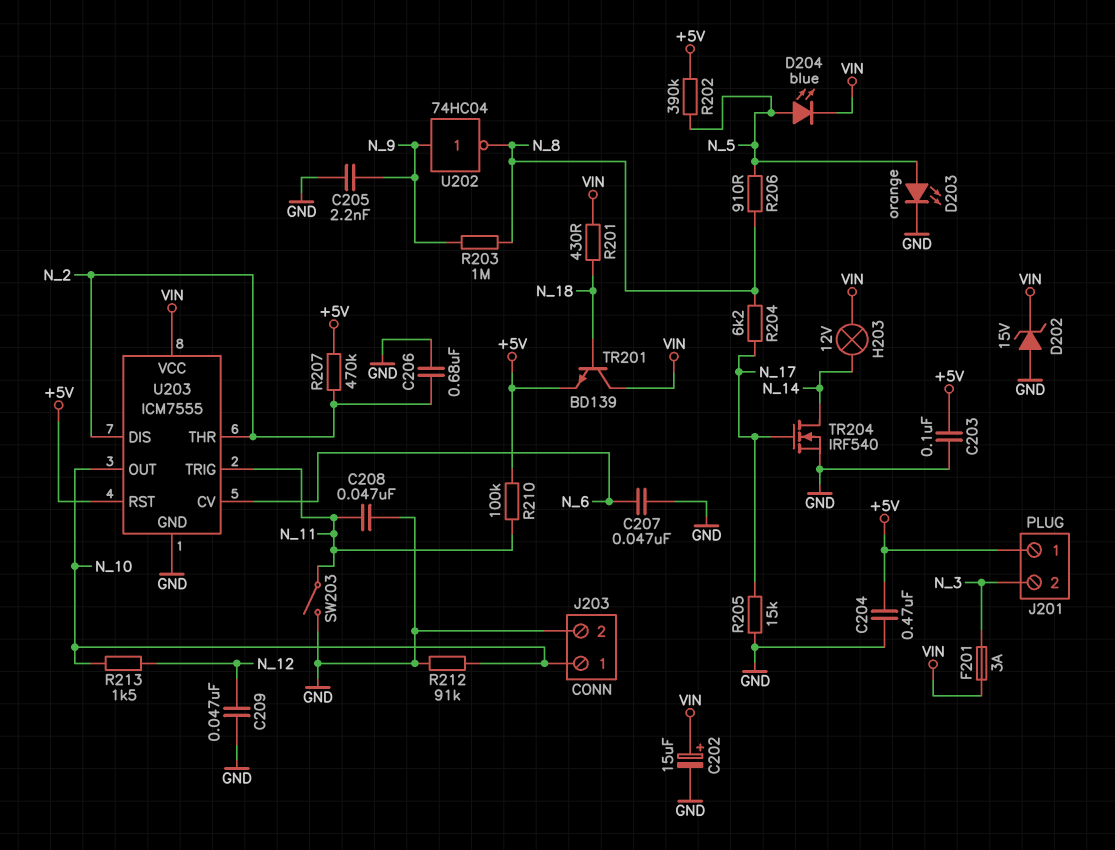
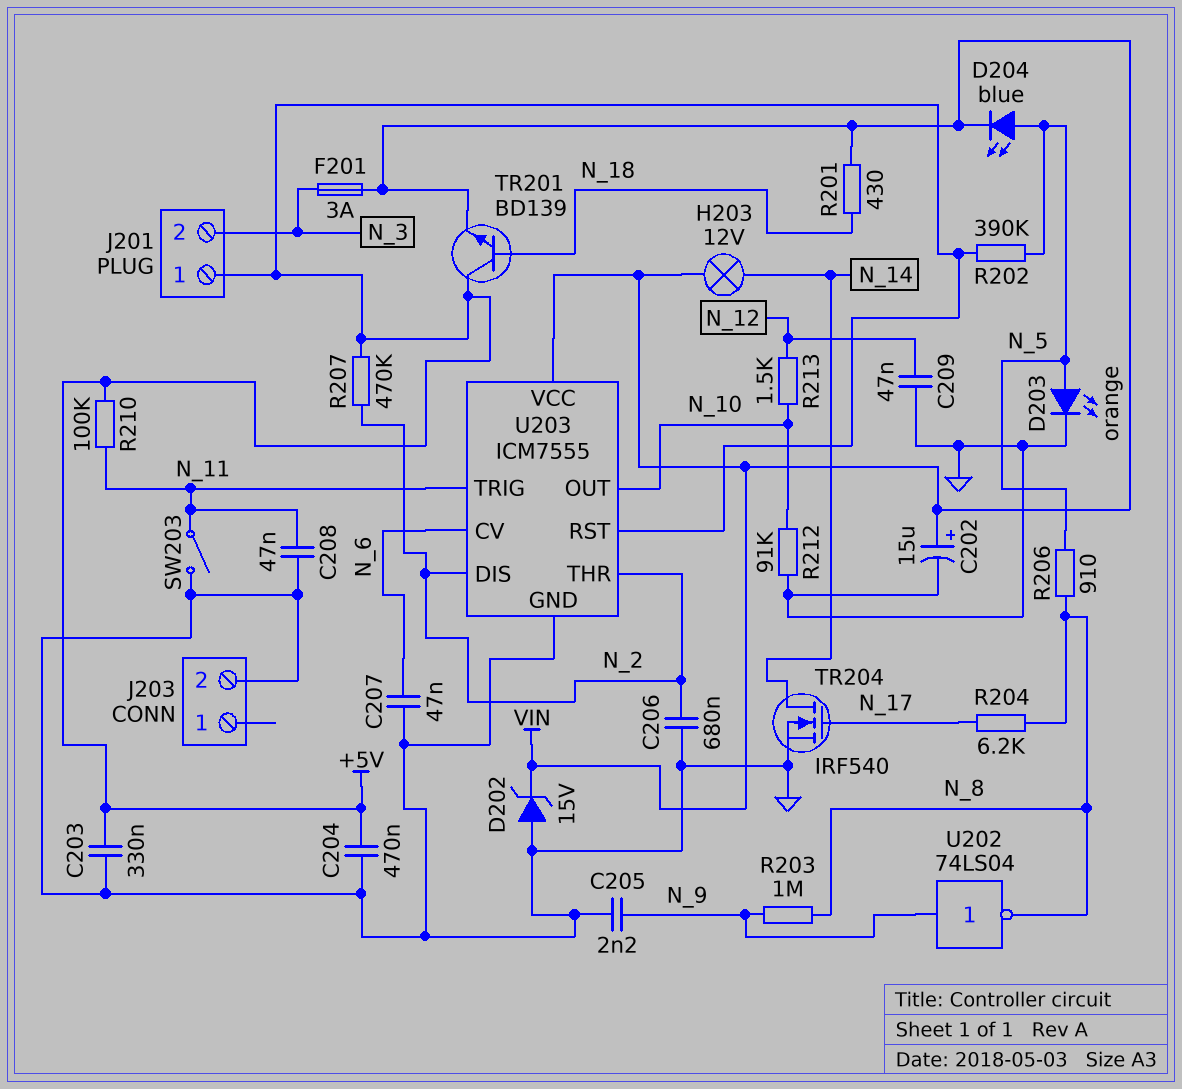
C203: 100nF (+5V, GND) -> 330nF (+5V, GND)
J203 pin 1: N_10 -> none
R205: 15k (GND, N_17) -> none
TR201: NPN BD139 (B N_18, C VIN, E +5V) -> NPN BD139 (B N_18, C +5V, E VIN)
U202: NOT 74HC04 (in N_9, out N_8) -> NOT 74LS04 (in N_9, out N_8)

